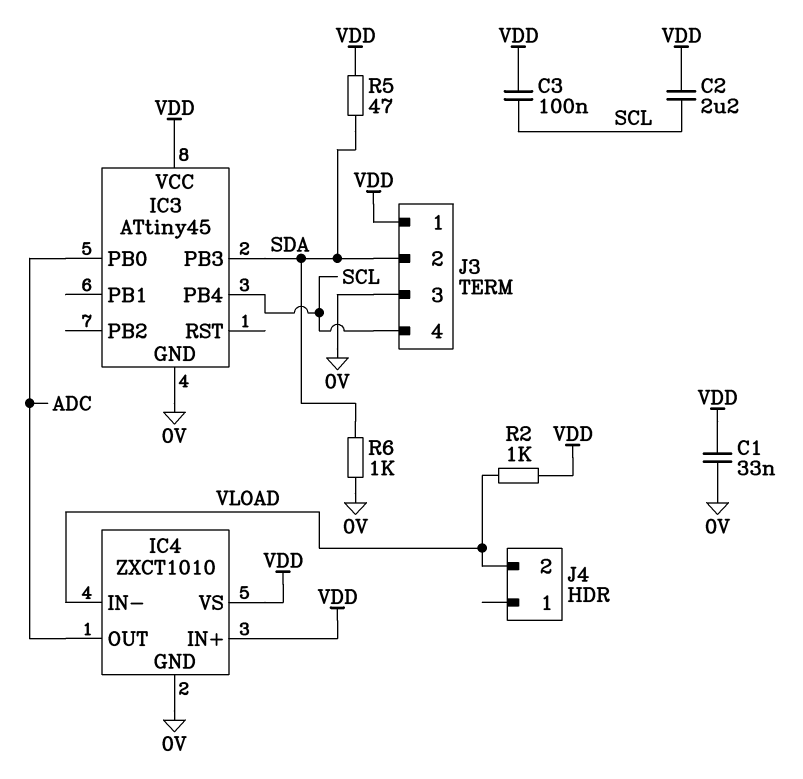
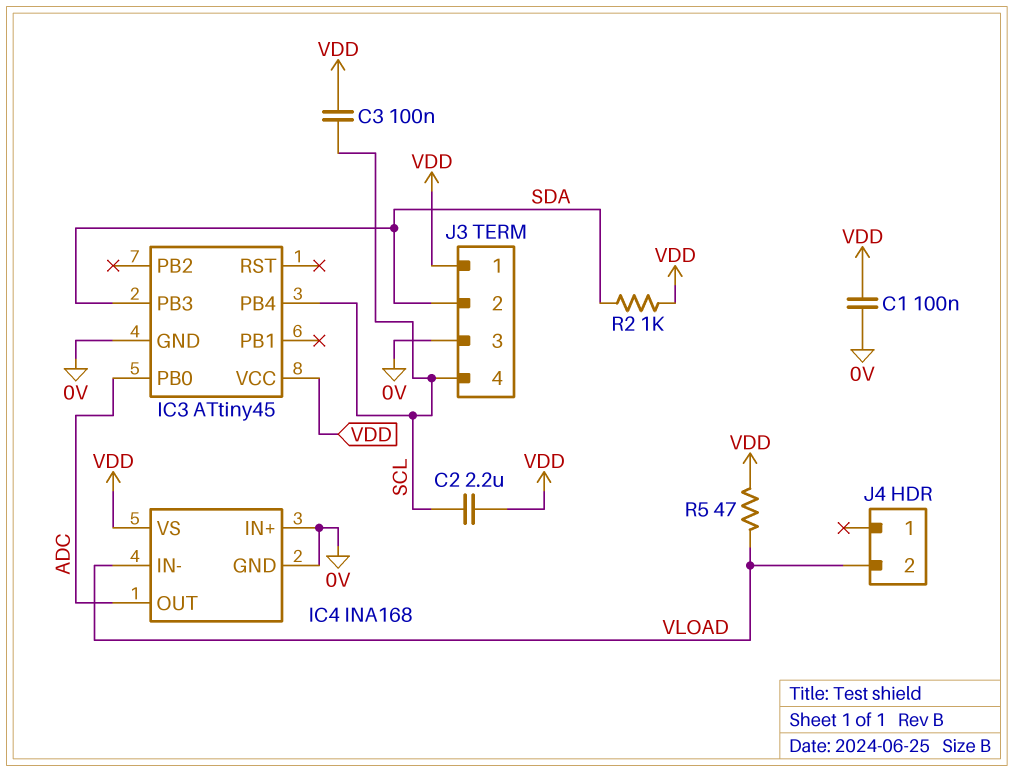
C1: 33nF (0V, VDD) -> 100nF (0V, VDD)
IC4: ZXCT1010 -> INA168
IC4 pin IN+: VDD -> 0V
R2: 1k (VDD, VLOAD) -> 1k (SDA, VDD)
R5: 47 (SDA, VDD) -> 47 (VDD, VLOAD)
R6: 1k (0V, SDA) -> none

